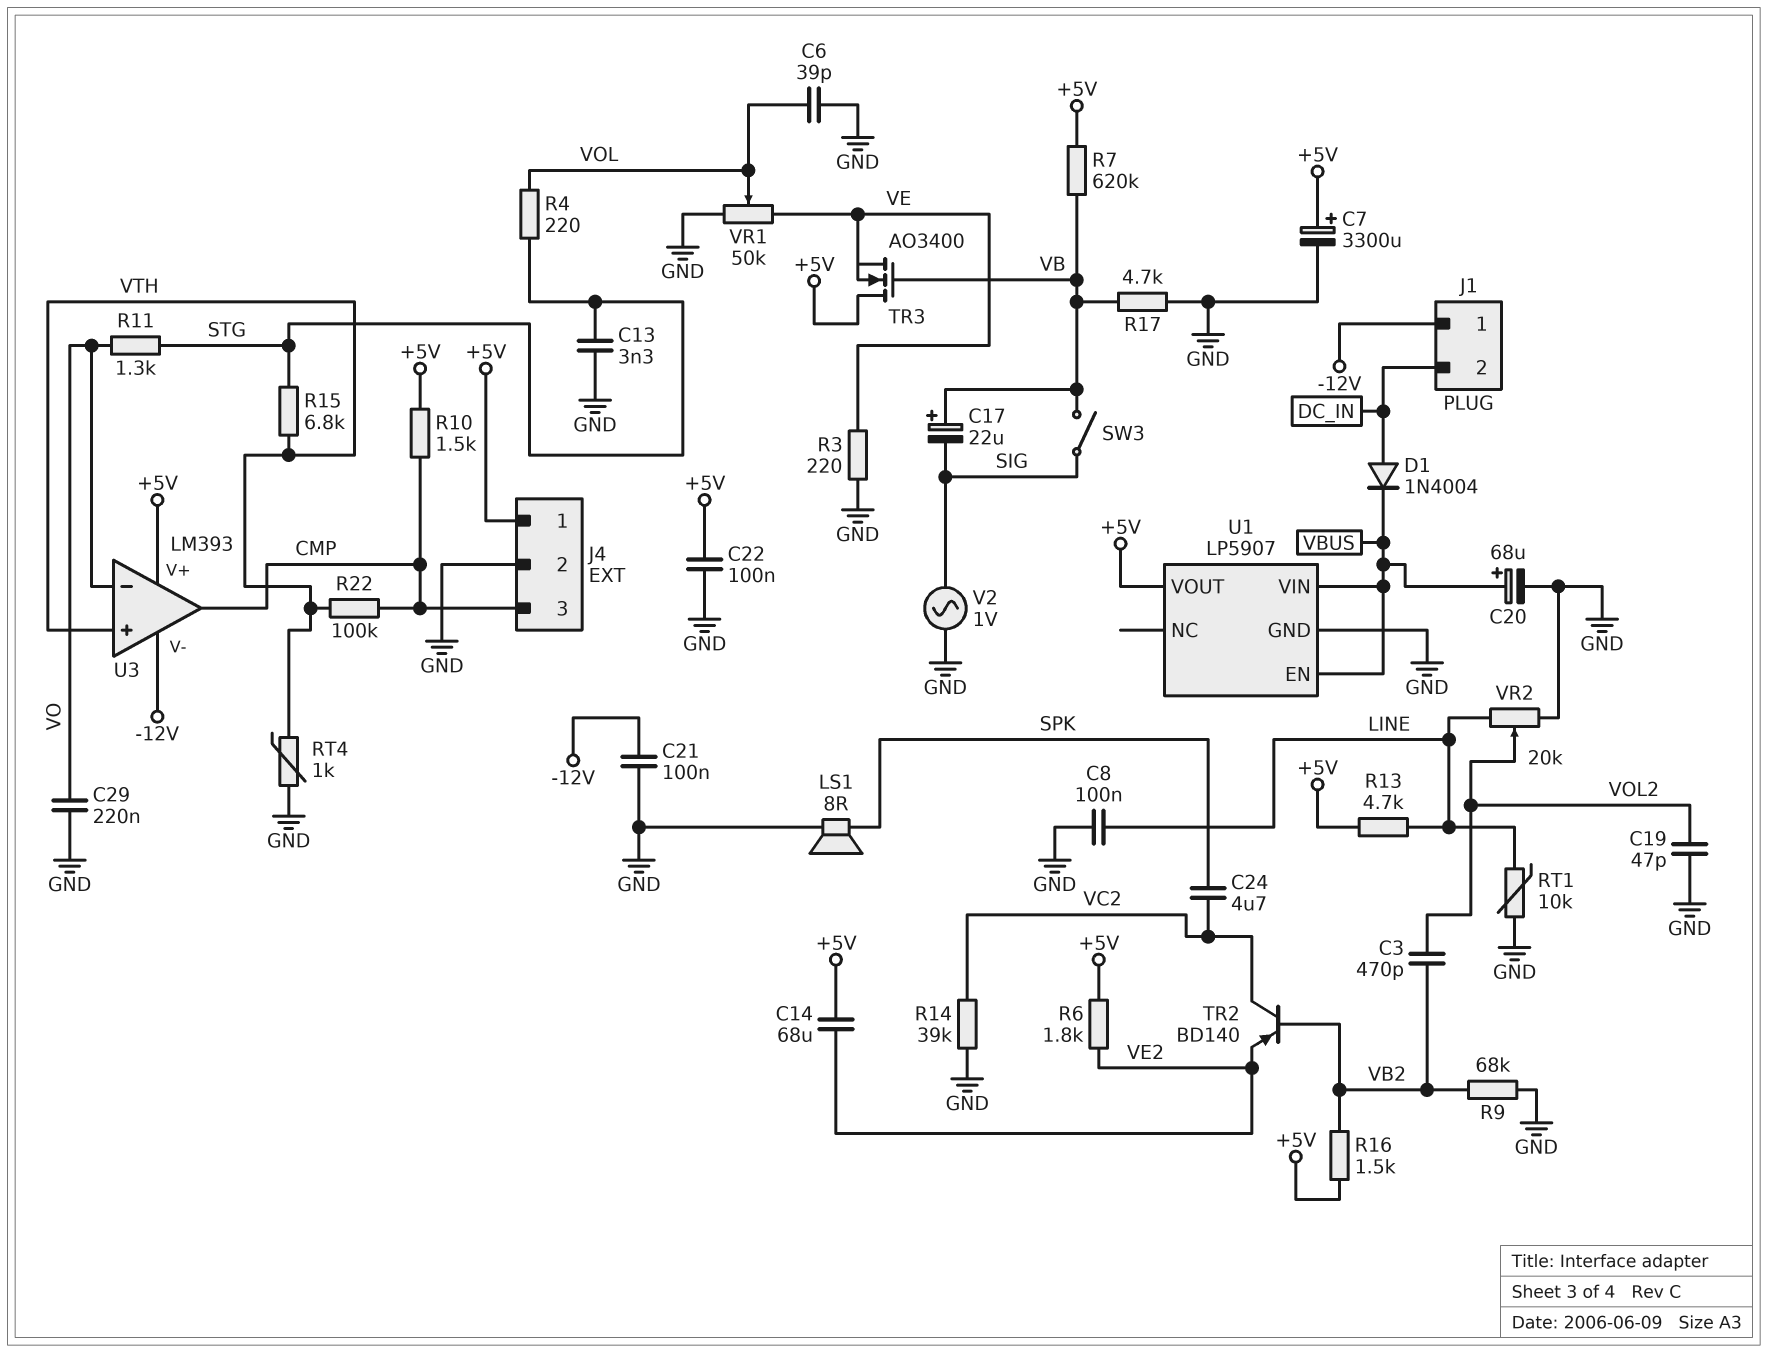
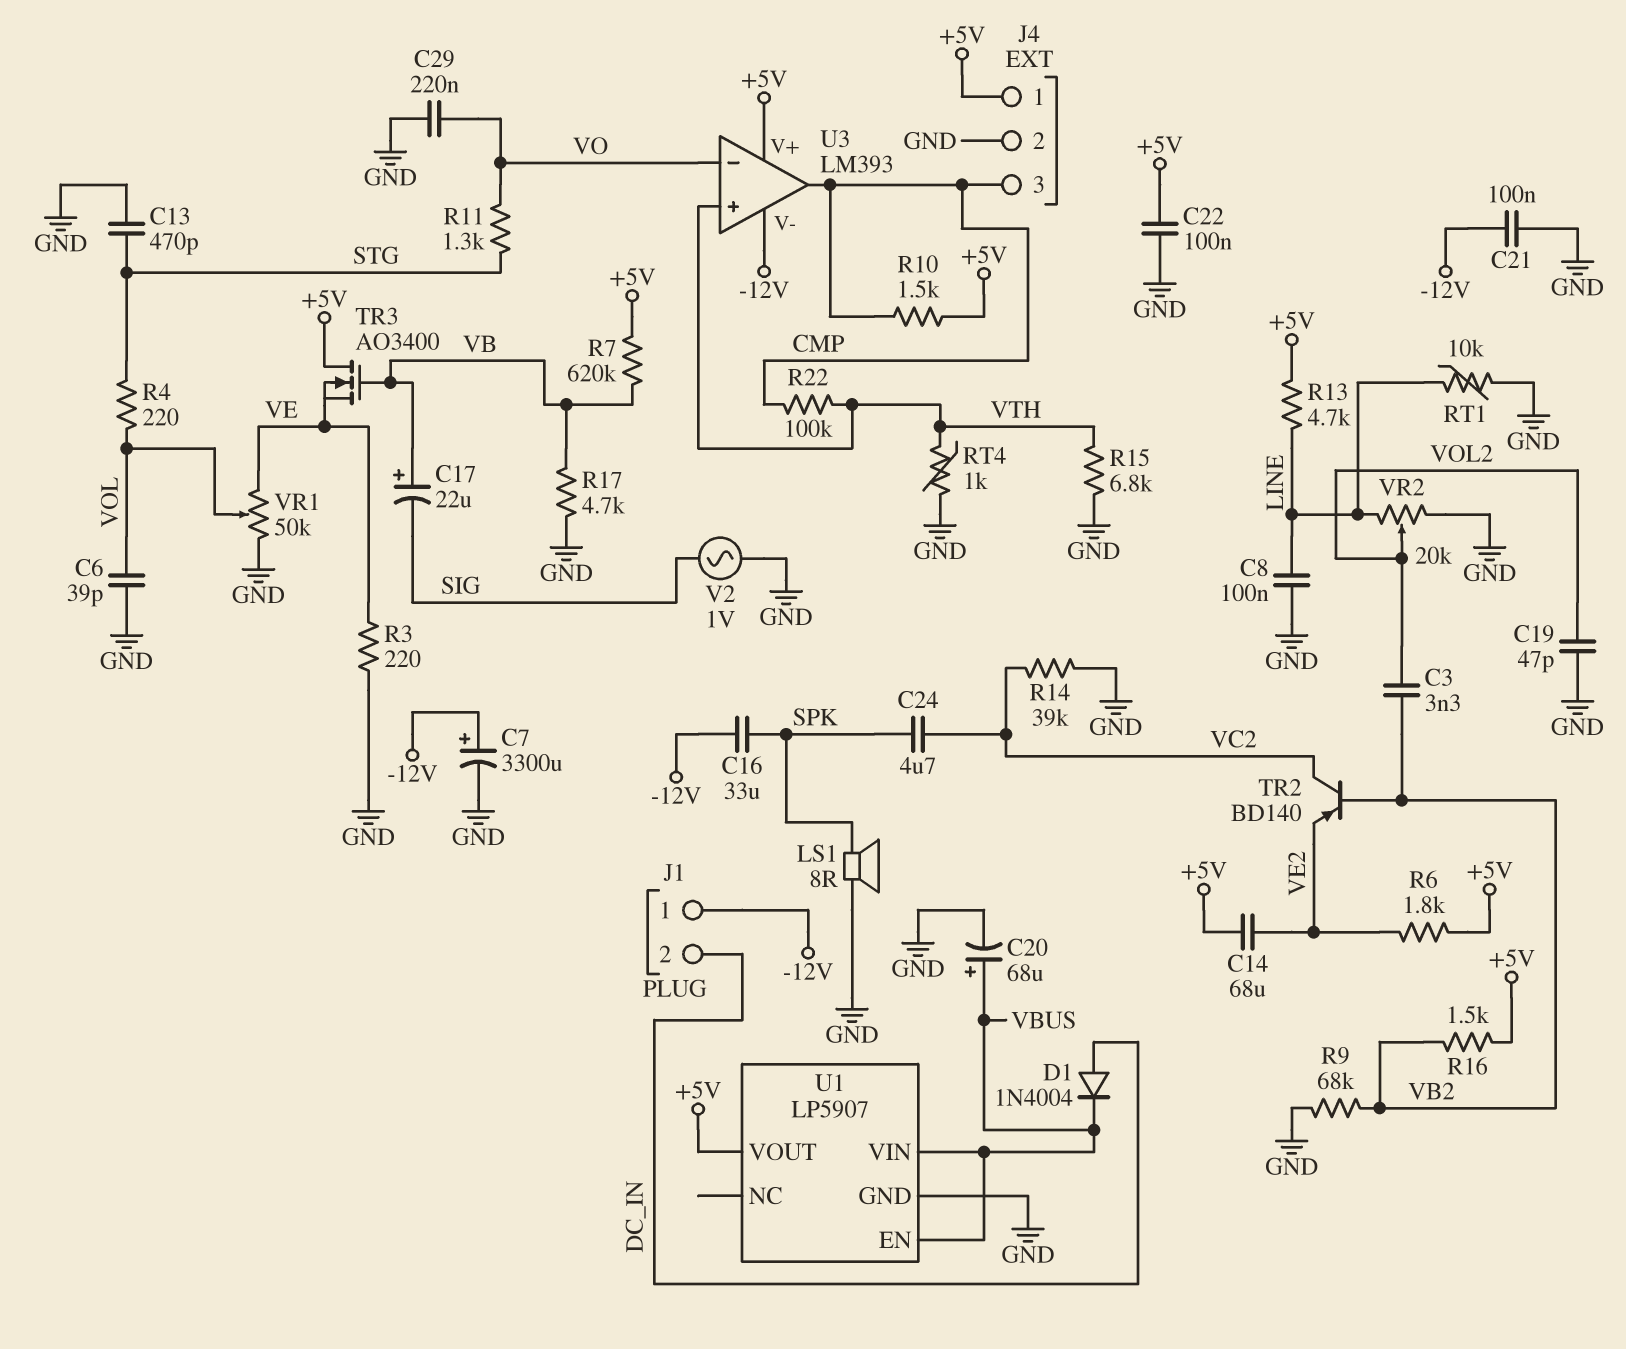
C3: 470pF (VB2, VOL2) -> 3.3nF (VB2, VOL2)
C7: 3300uF (plus +5V, minus GND) -> 3300uF (plus -12V, minus GND)
C13: 3.3nF (GND, STG) -> 470pF (GND, STG)
C16: none -> 33uF (-12V, SPK)
R15: 6.8k (STG, VTH) -> 6.8k (GND, VTH)
SW3: switch (SIG, VB) -> none

